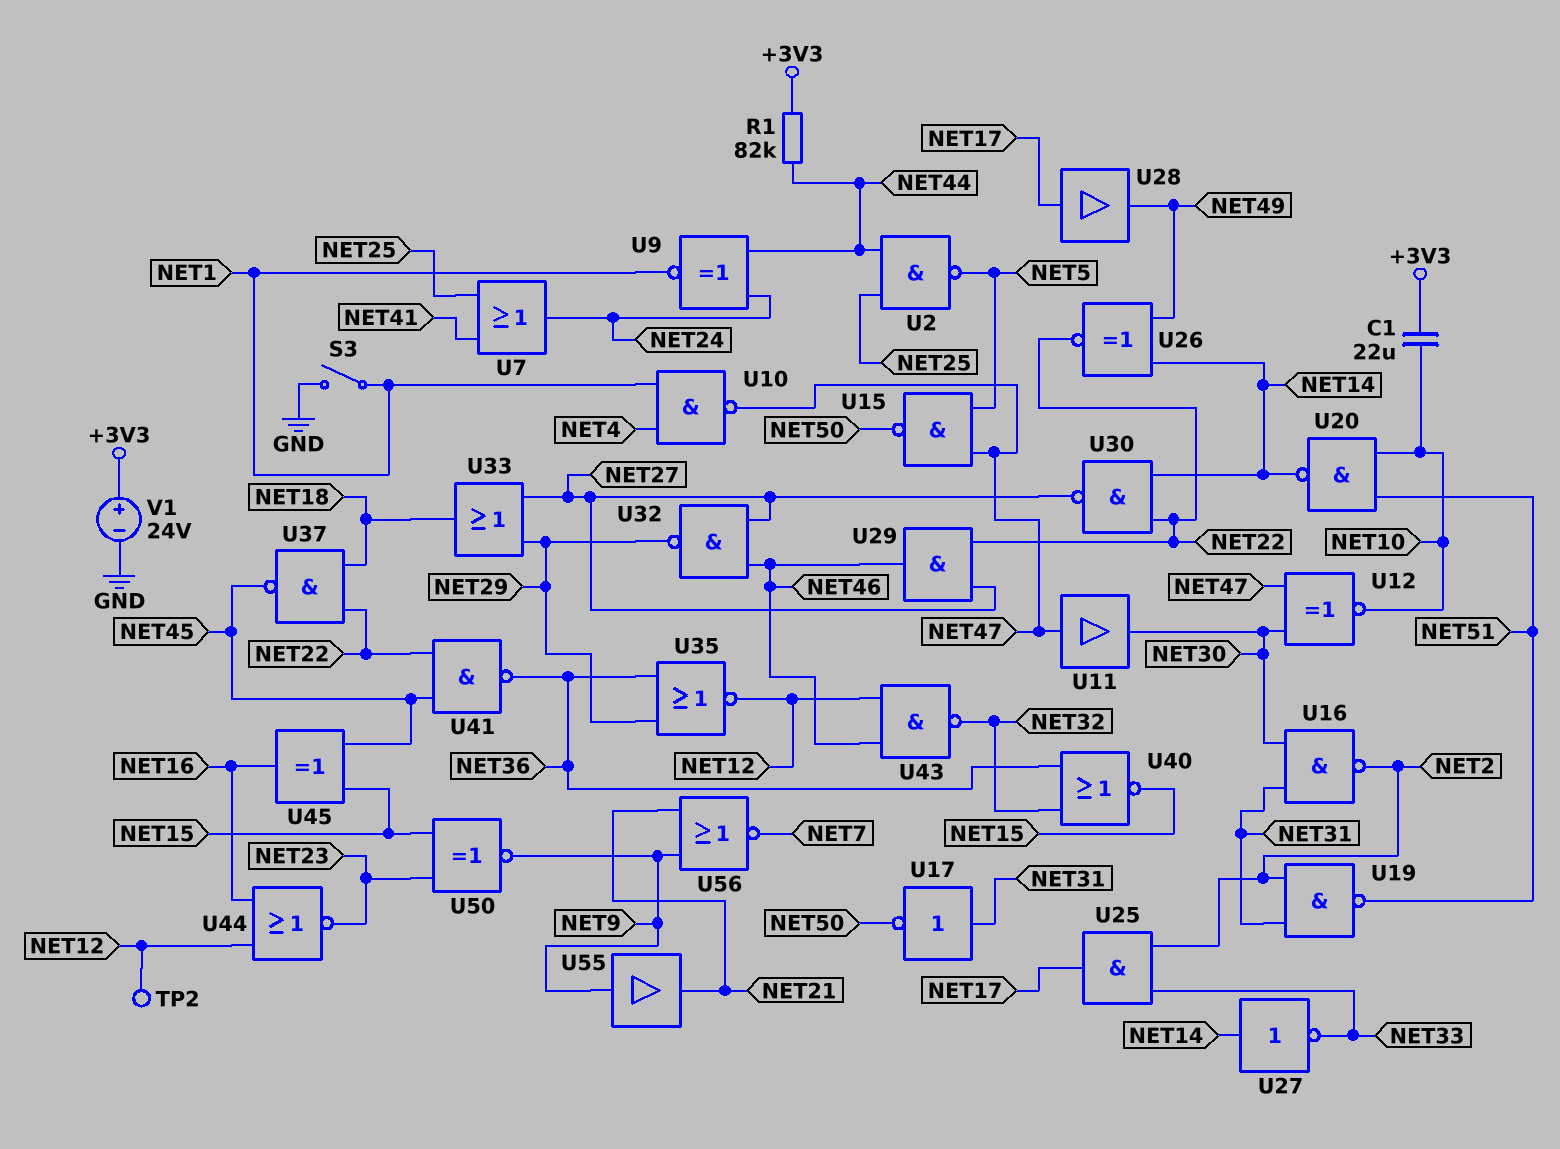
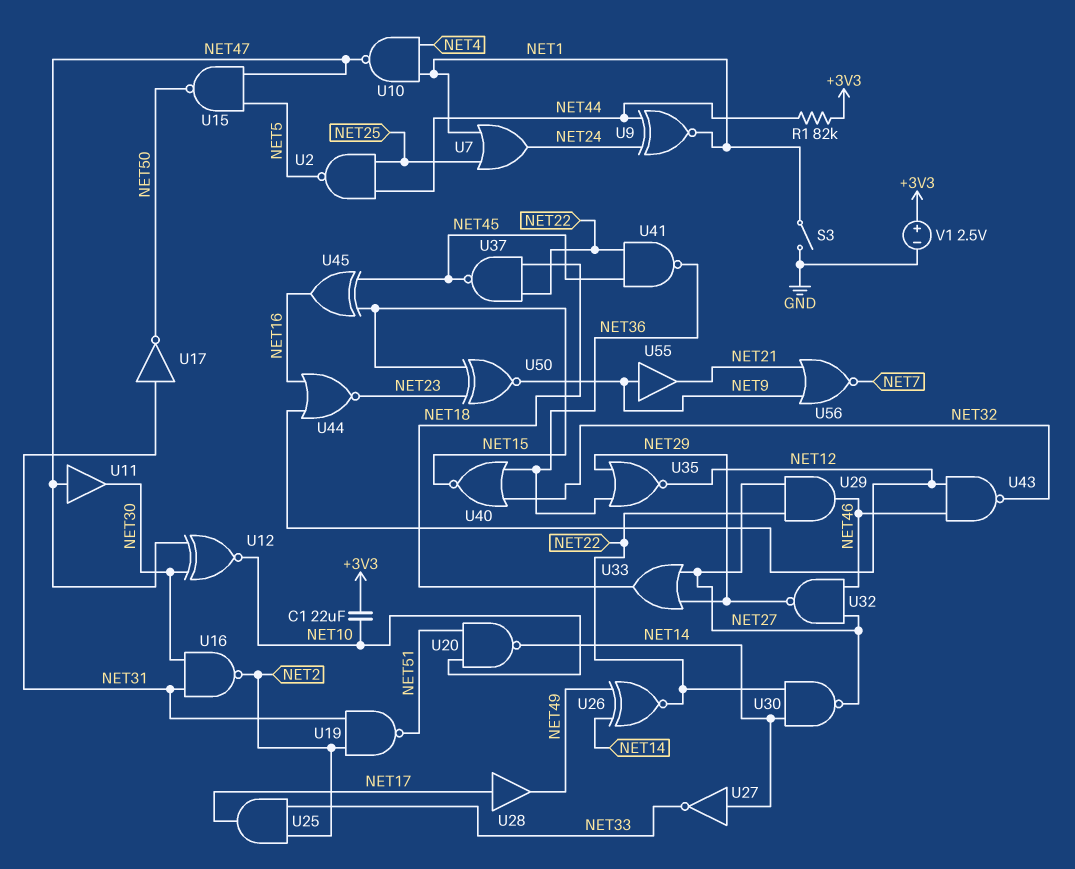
TP2: test point (NET12) -> none
U7: OR (in NET25, in NET41, out NET24) -> OR (in NET1, in NET25, out NET24)
V1: 24V (plus +3V3, minus GND) -> 2.5V (plus +3V3, minus GND)

